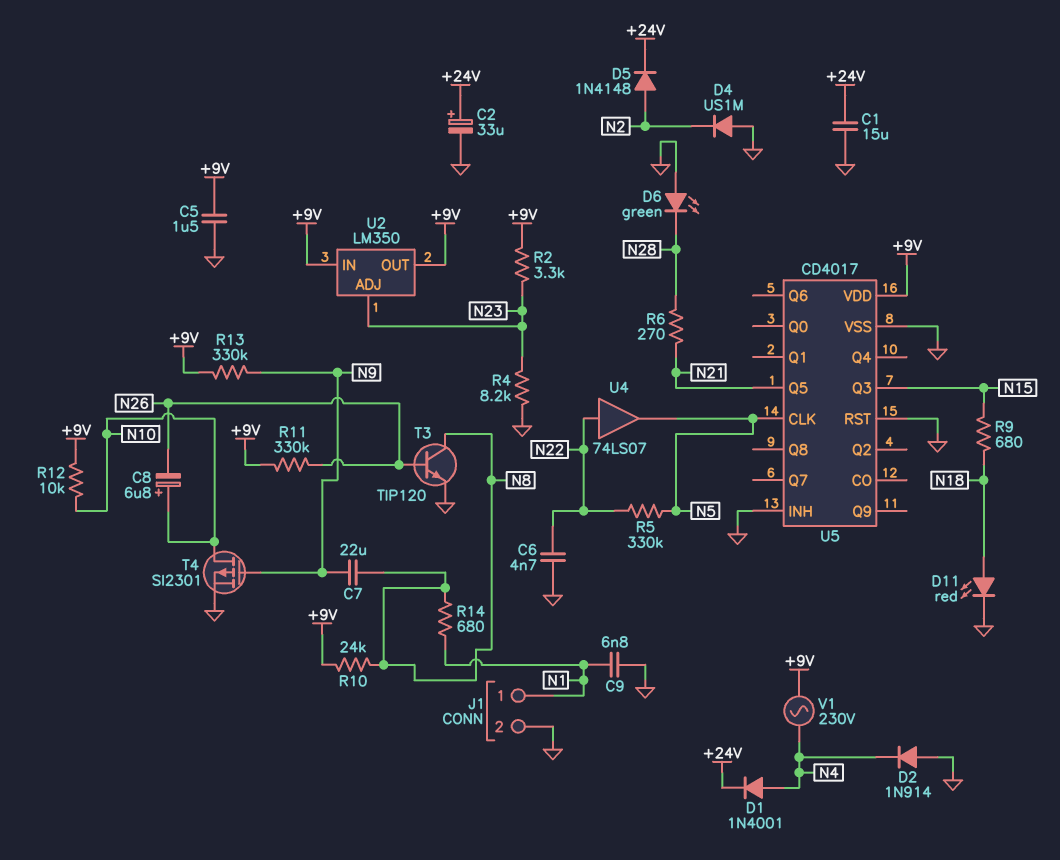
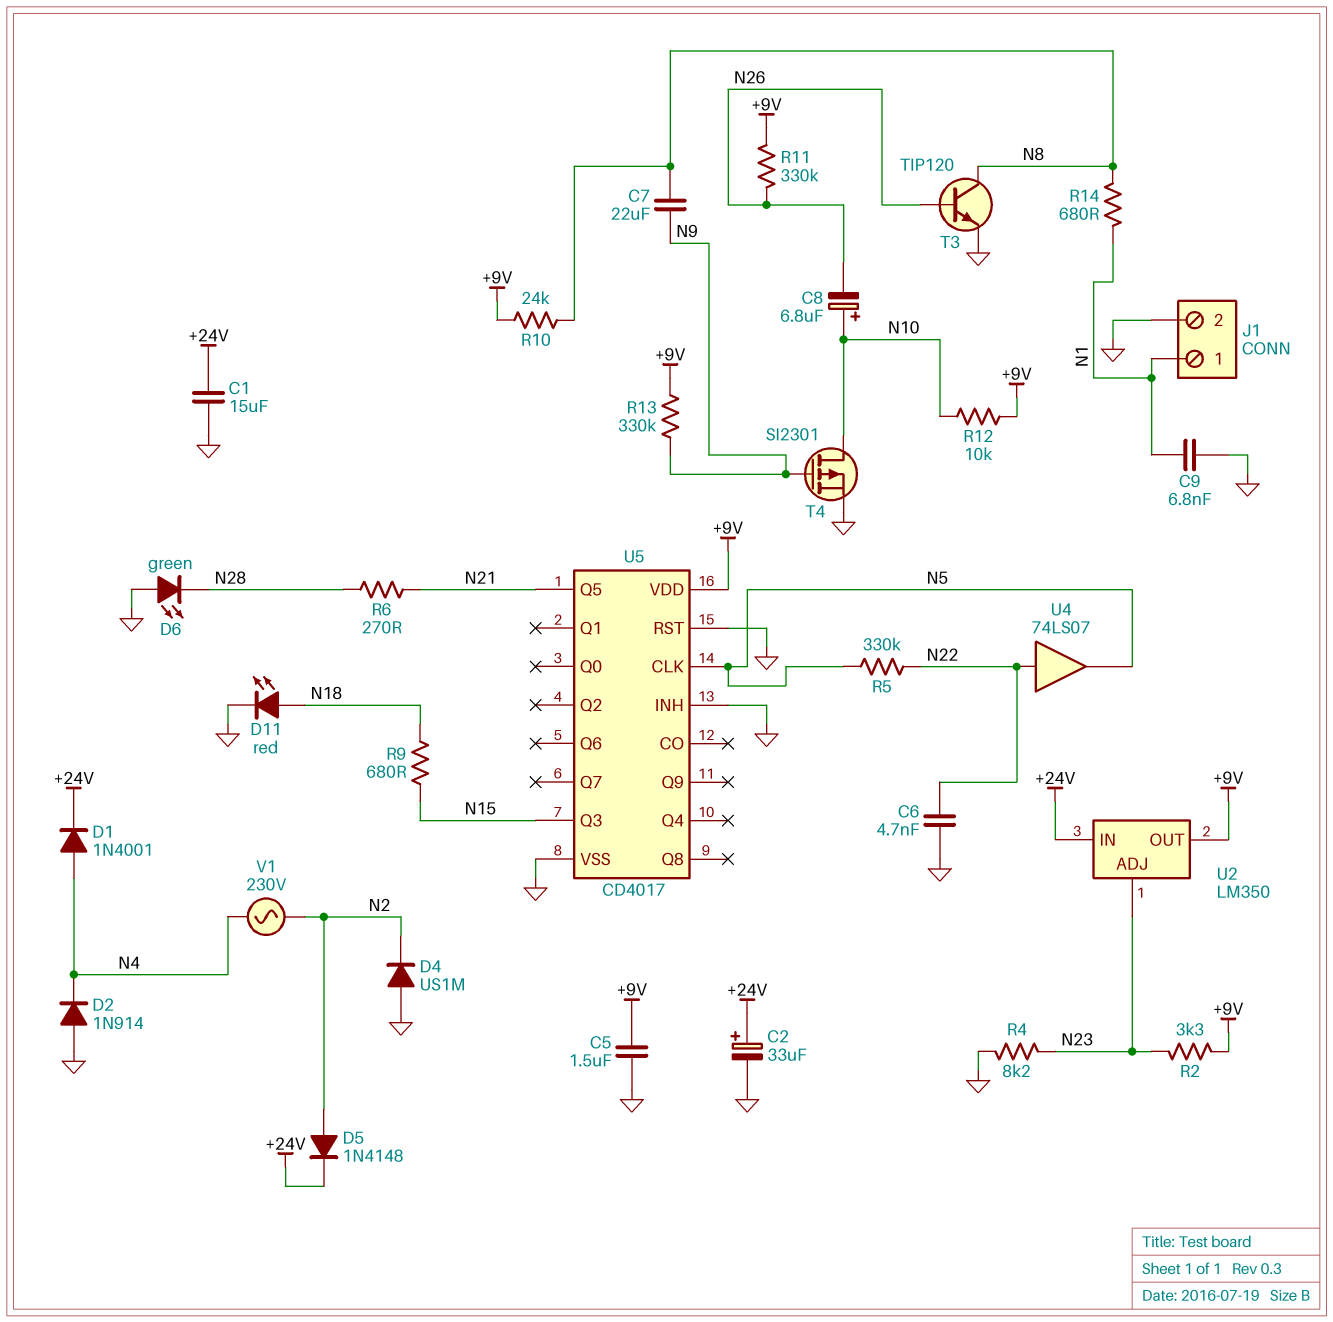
U2 pin IN: +9V -> +24V
V1: AC 230V (+9V, N4) -> AC 230V (N2, N4)

